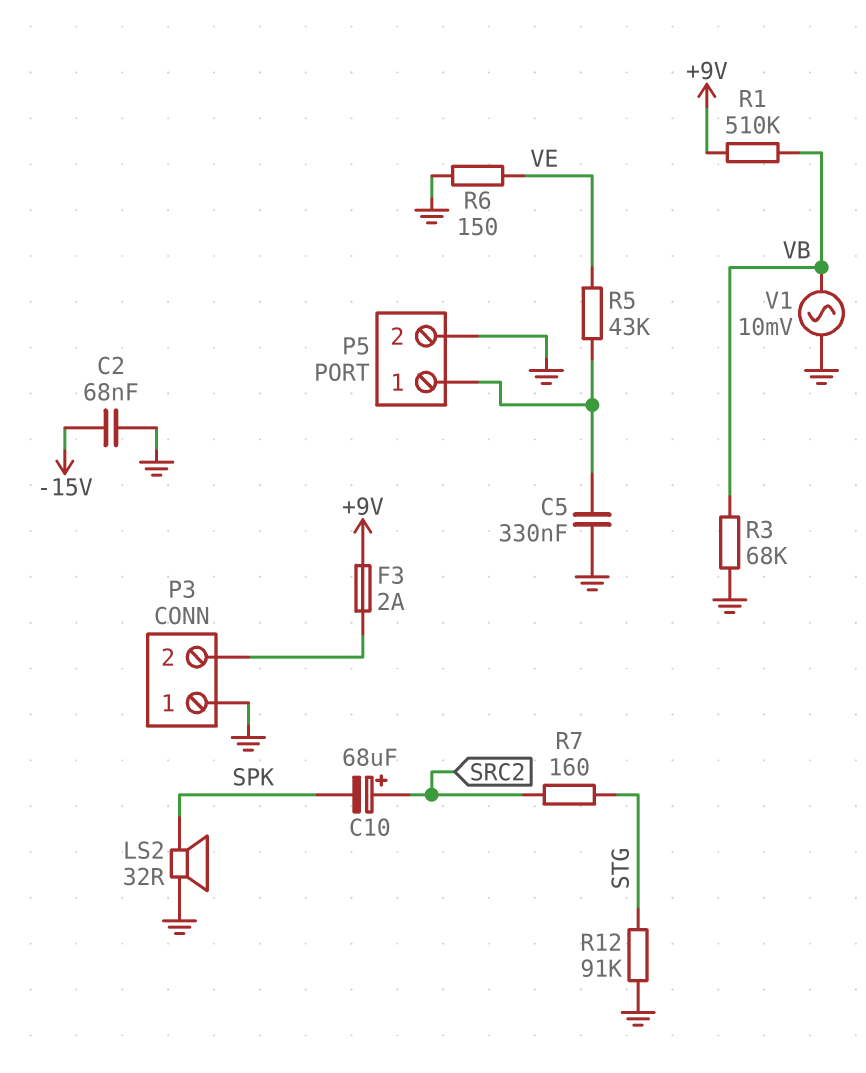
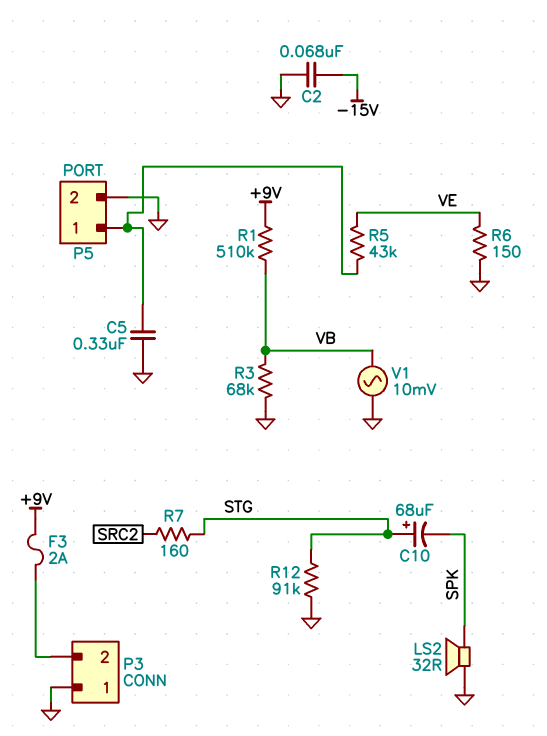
C10: 68uF (plus SRC2, minus SPK) -> 68uF (plus STG, minus SPK)

